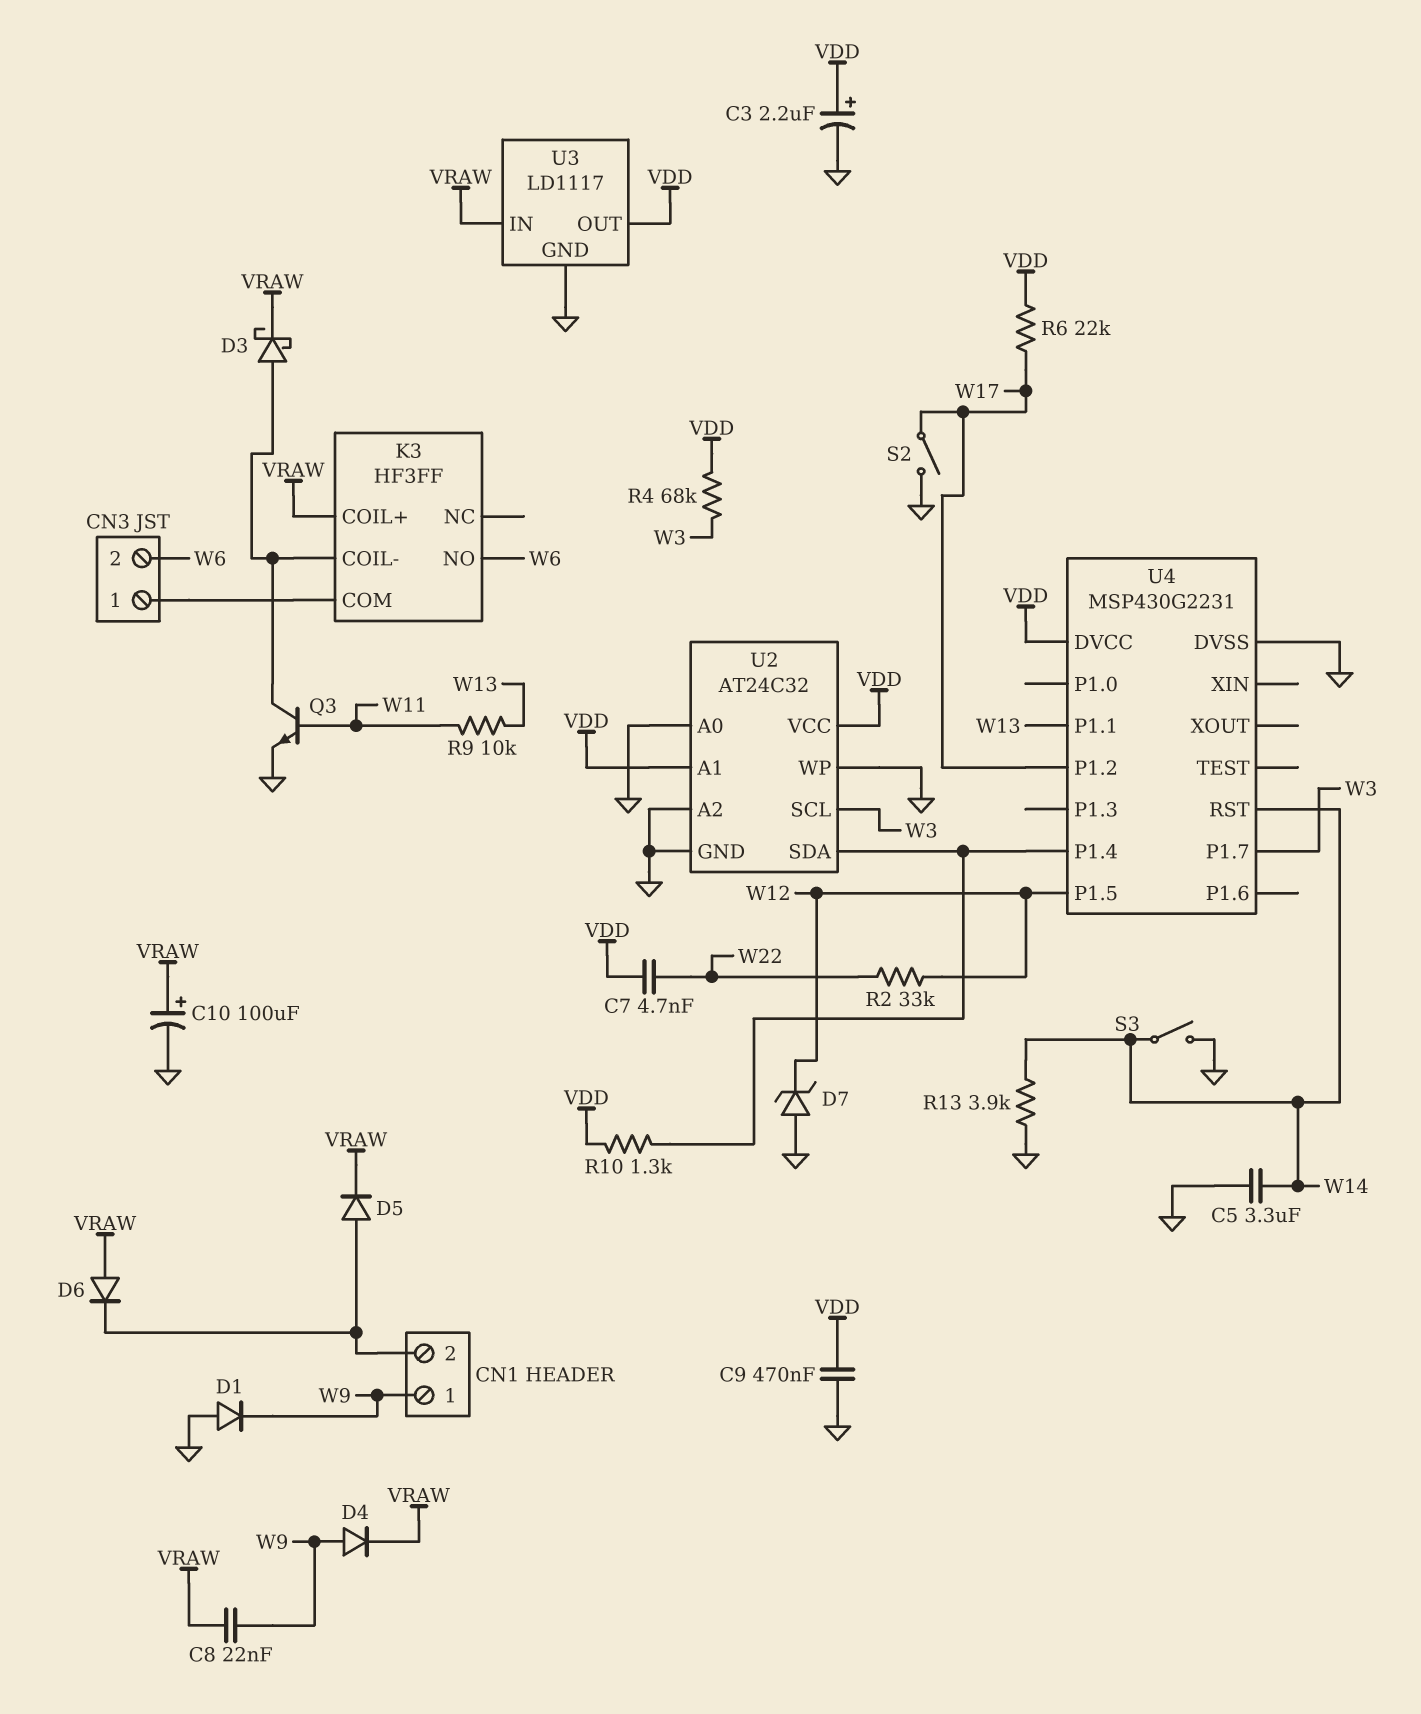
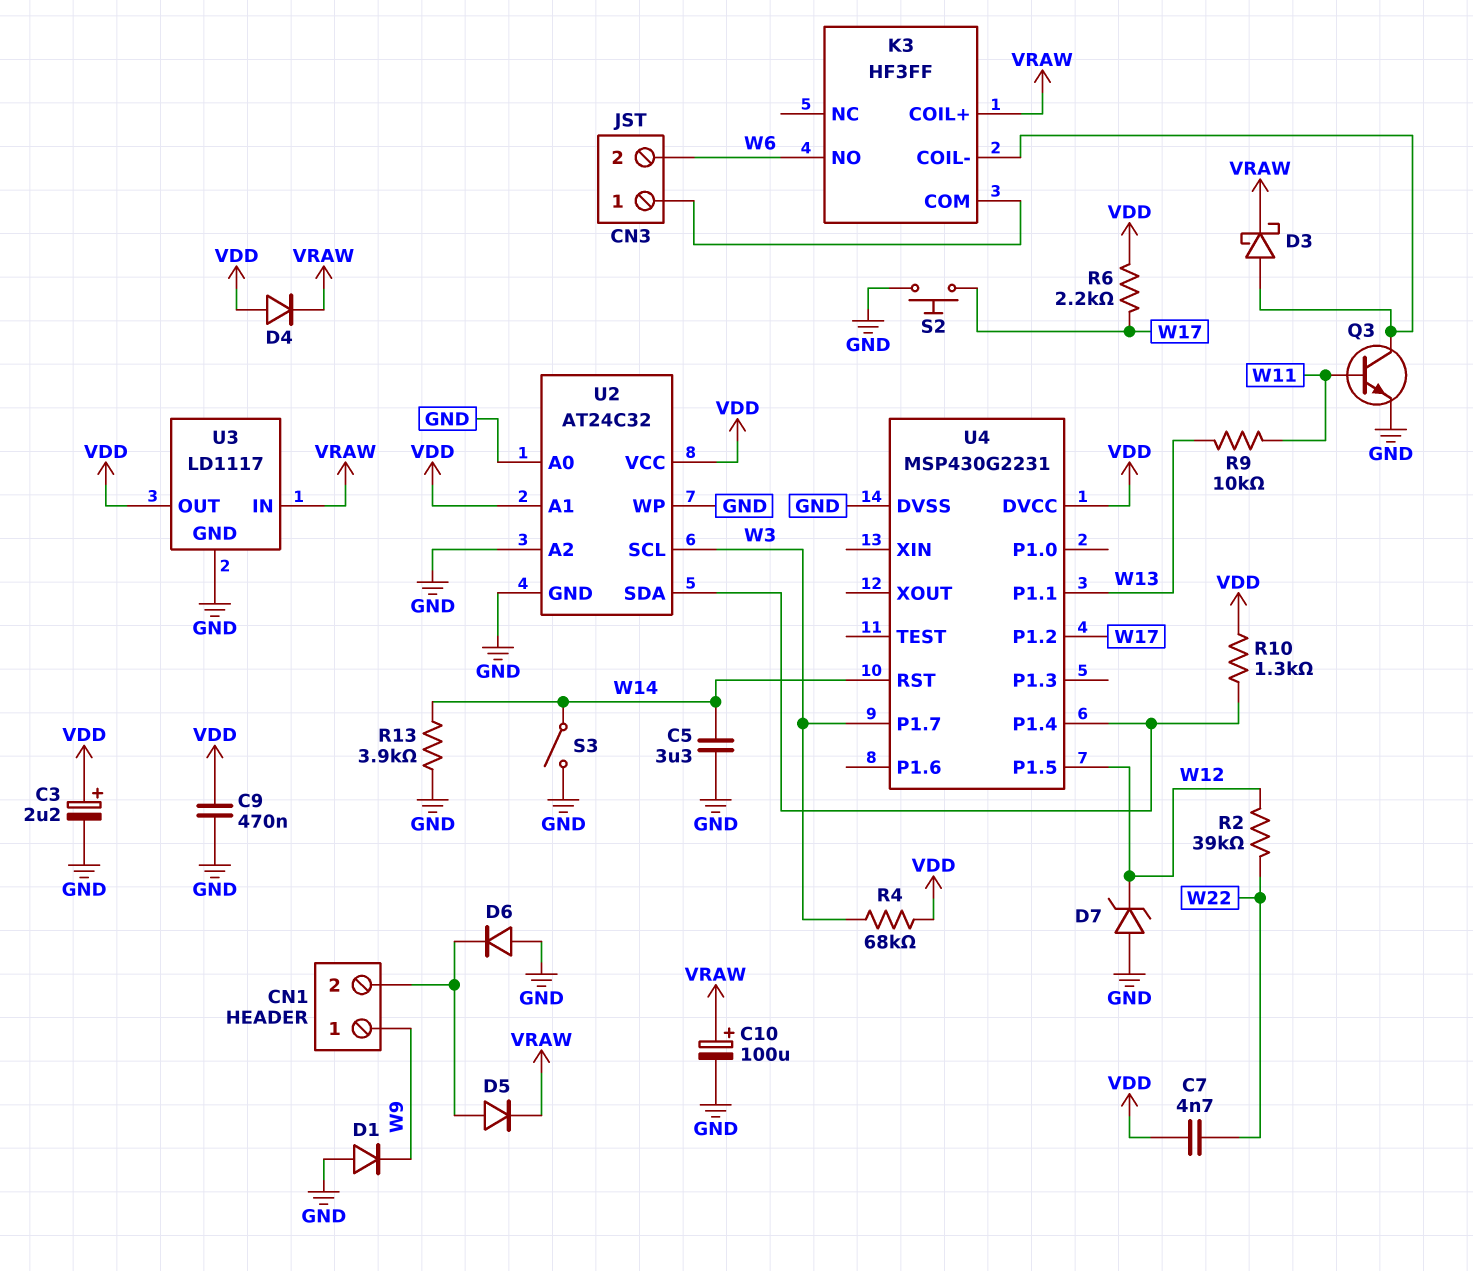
C8: 22nF (VRAW, W9) -> none
D4: diode (A W9, K VRAW) -> diode (A VDD, K VRAW)
D6: diode (A VRAW, K CN1/2) -> diode (A GND, K CN1/2)
R2: 33k (W12, W22) -> 39k (W12, W22)
R6: 22k (VDD, W17) -> 2.2k (VDD, W17)
S2: switch (GND, W17) -> button (GND, W17)

